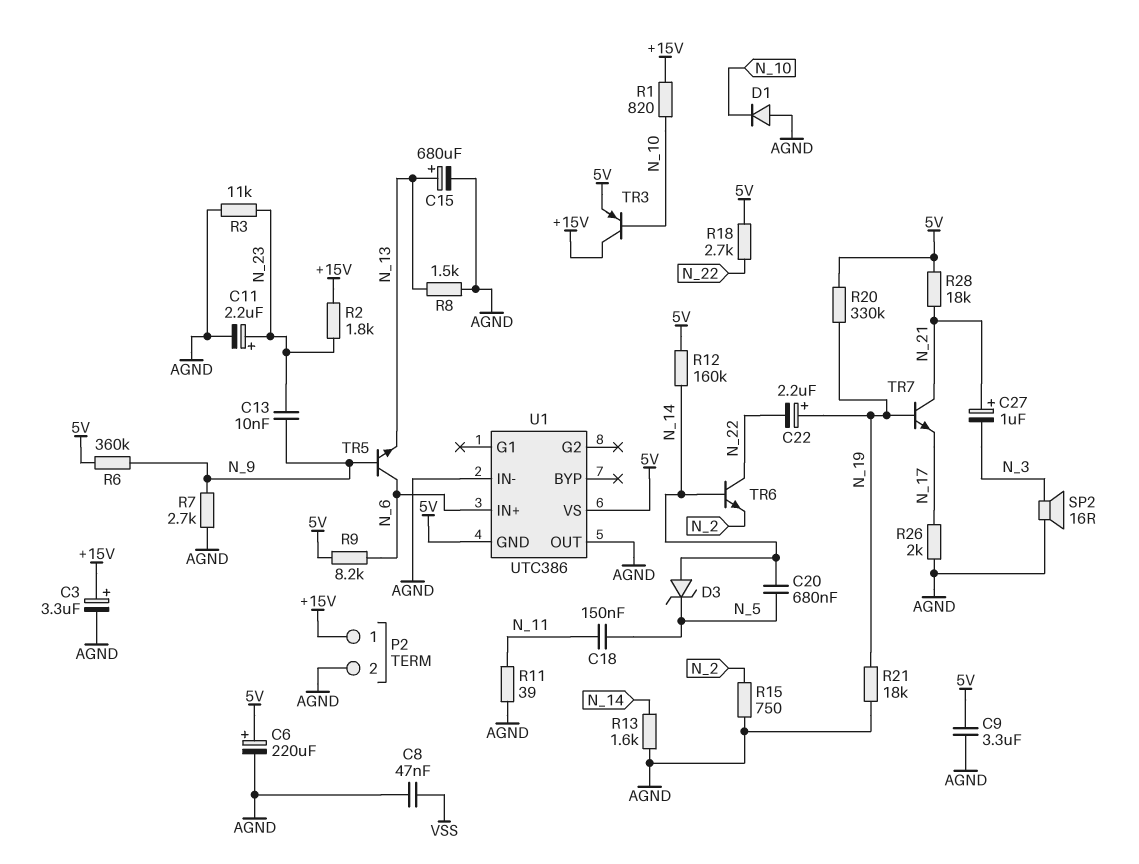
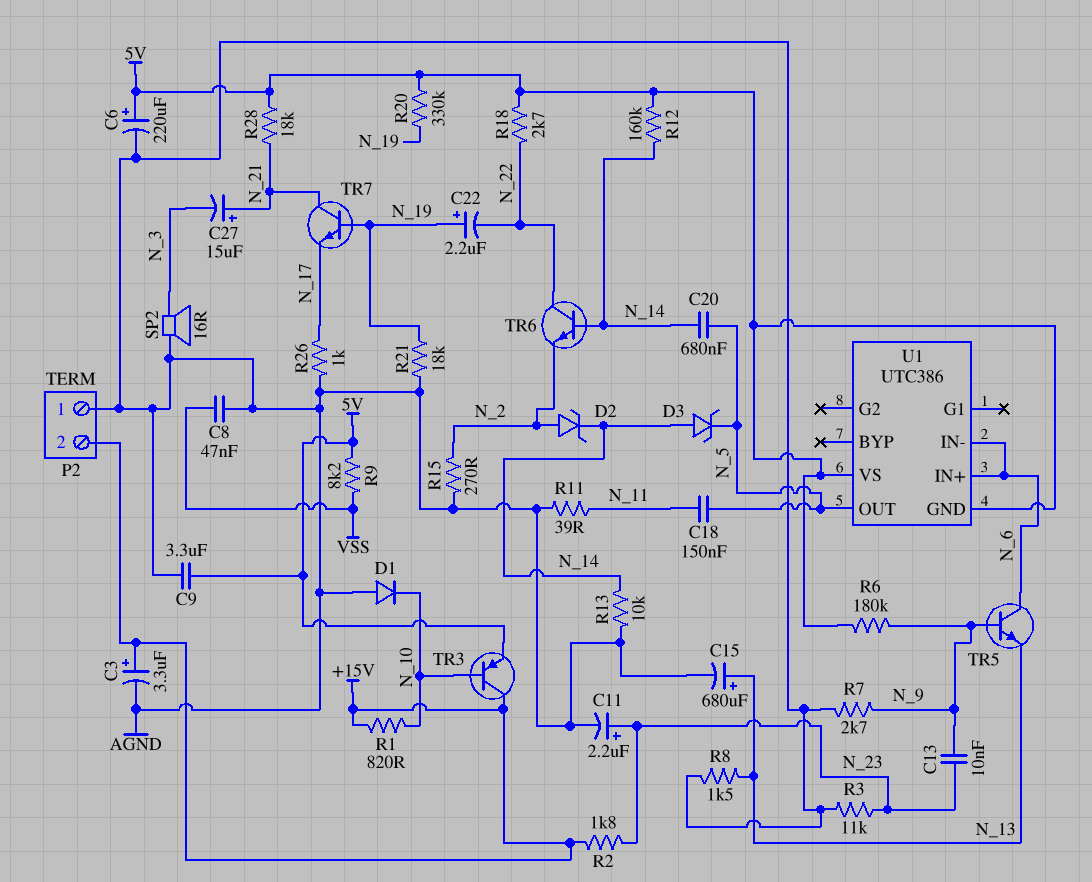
C27: 1uF (plus N_21, minus N_3) -> 15uF (plus N_21, minus N_3)
D2: none -> zener (A N_2, K N_14)
P2 pin 1: +15V -> AGND
P2 pin 2: AGND -> +15V
R6: 360k (5V, N_9) -> 180k (5V, N_9)
R9: 8.2k (5V, N_6) -> 8.2k (5V, VSS)
R13: 1.6k (AGND, N_14) -> 10k (AGND, N_14)
R15: 750 (AGND, N_2) -> 270 (AGND, N_2)
R26: 2k (AGND, N_17) -> 1k (AGND, N_17)
U1 pin IN-: AGND -> N_6
U1 pin OUT: AGND -> N_5

